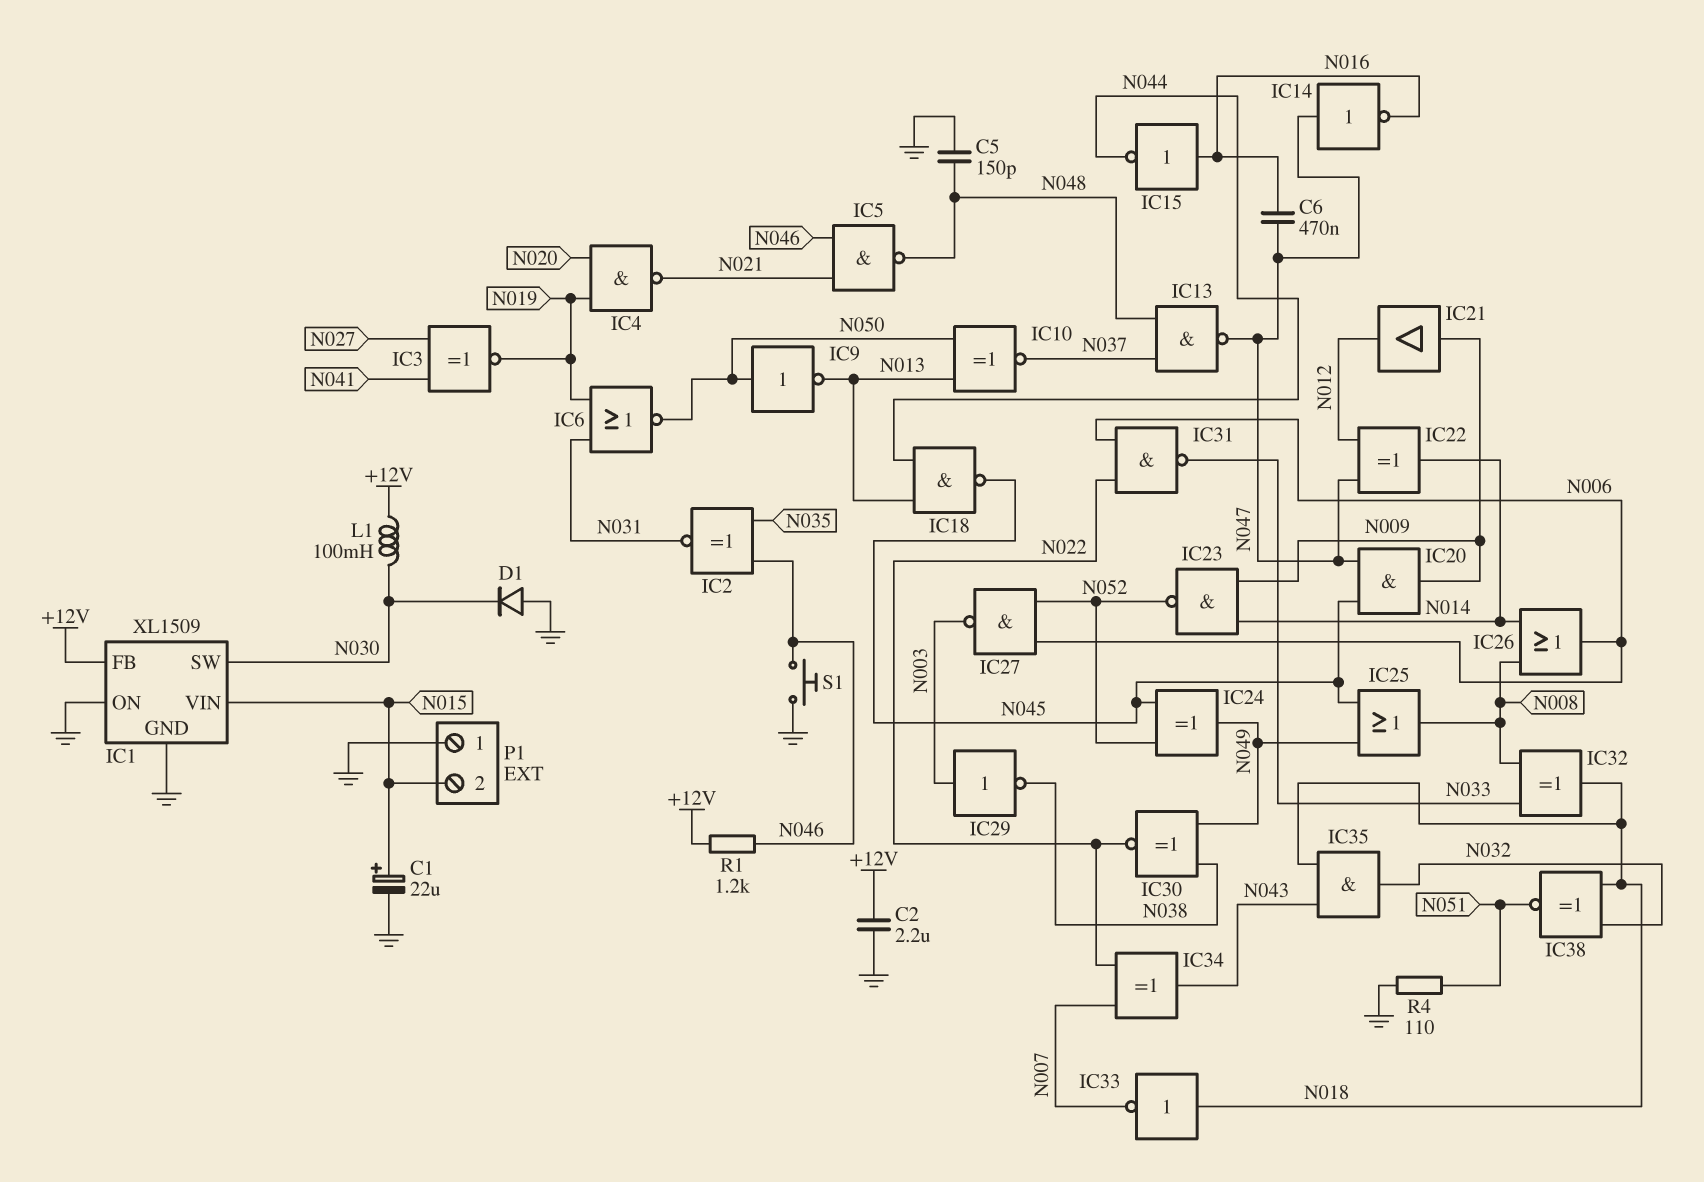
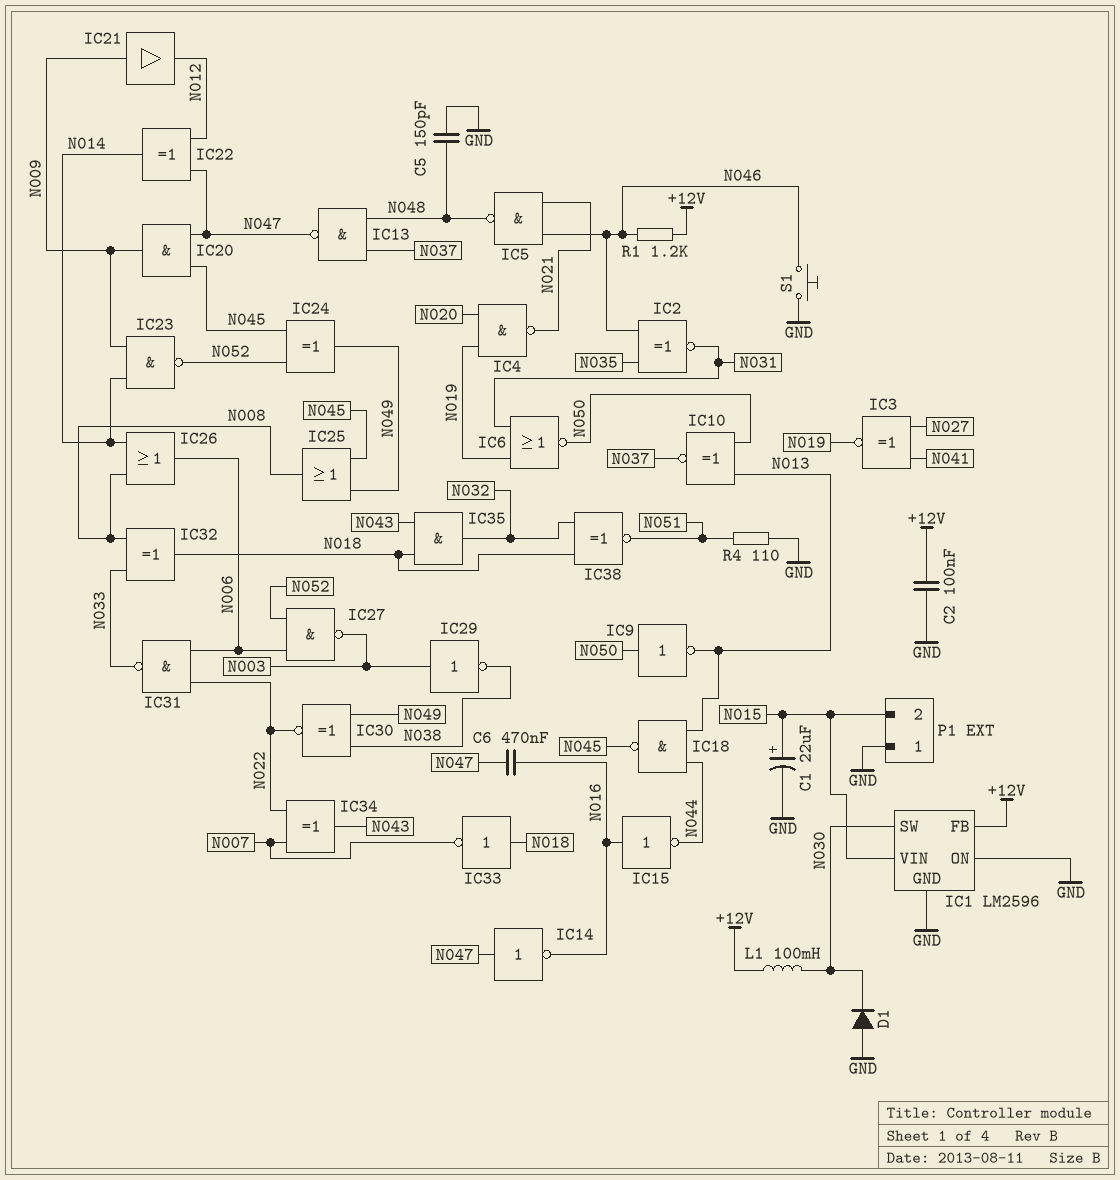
C2: 2.2uF (+12V, GND) -> 100nF (+12V, GND)
IC1: XL1509 -> LM2596

